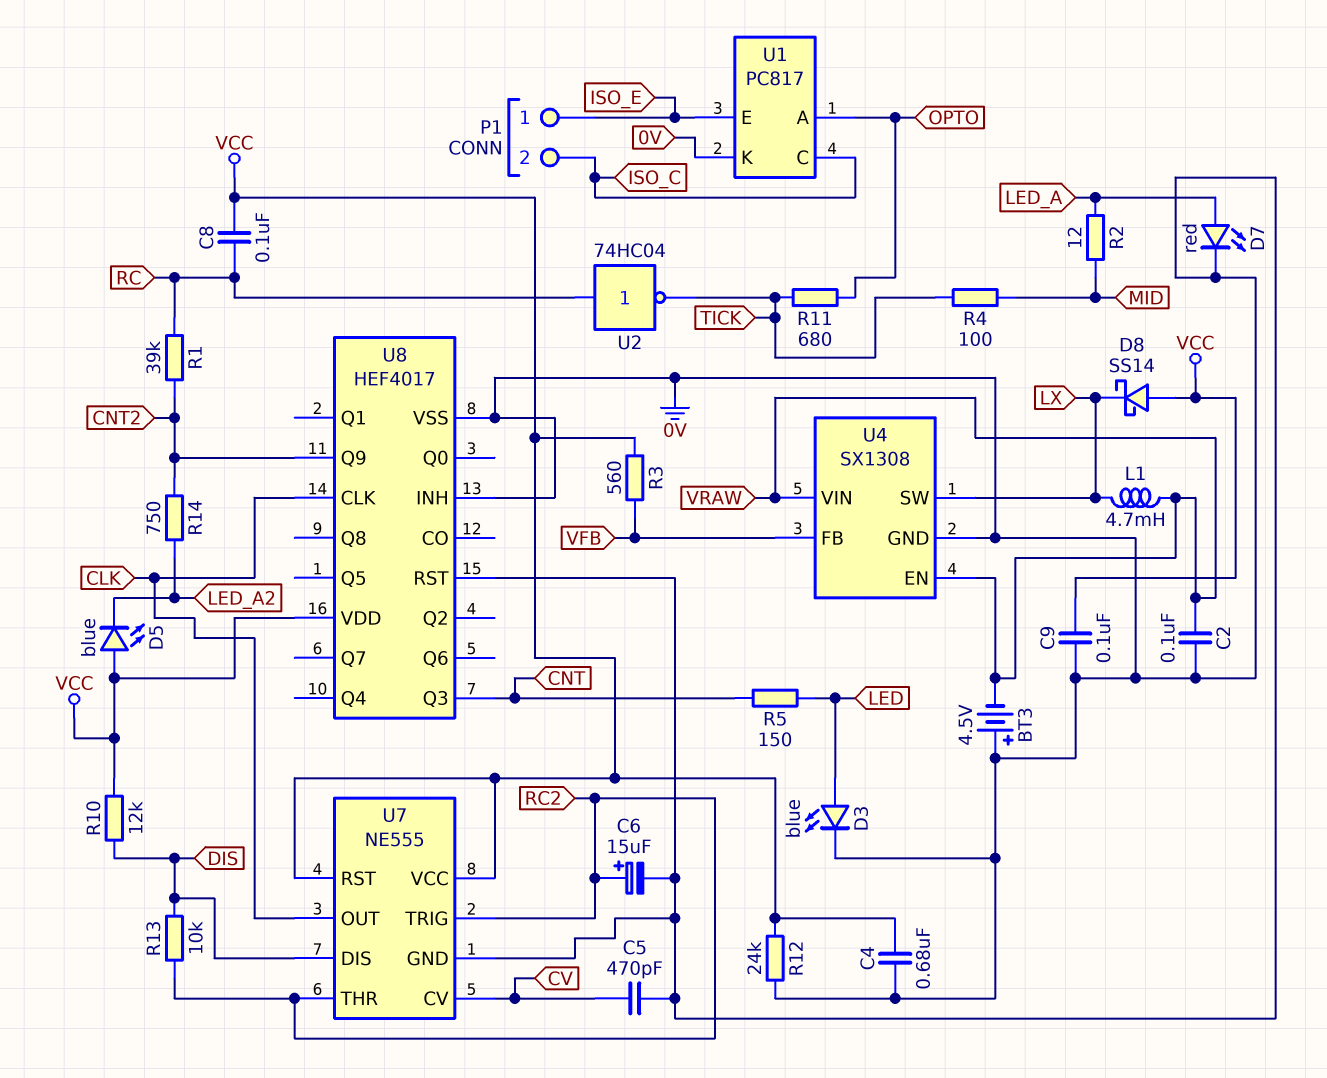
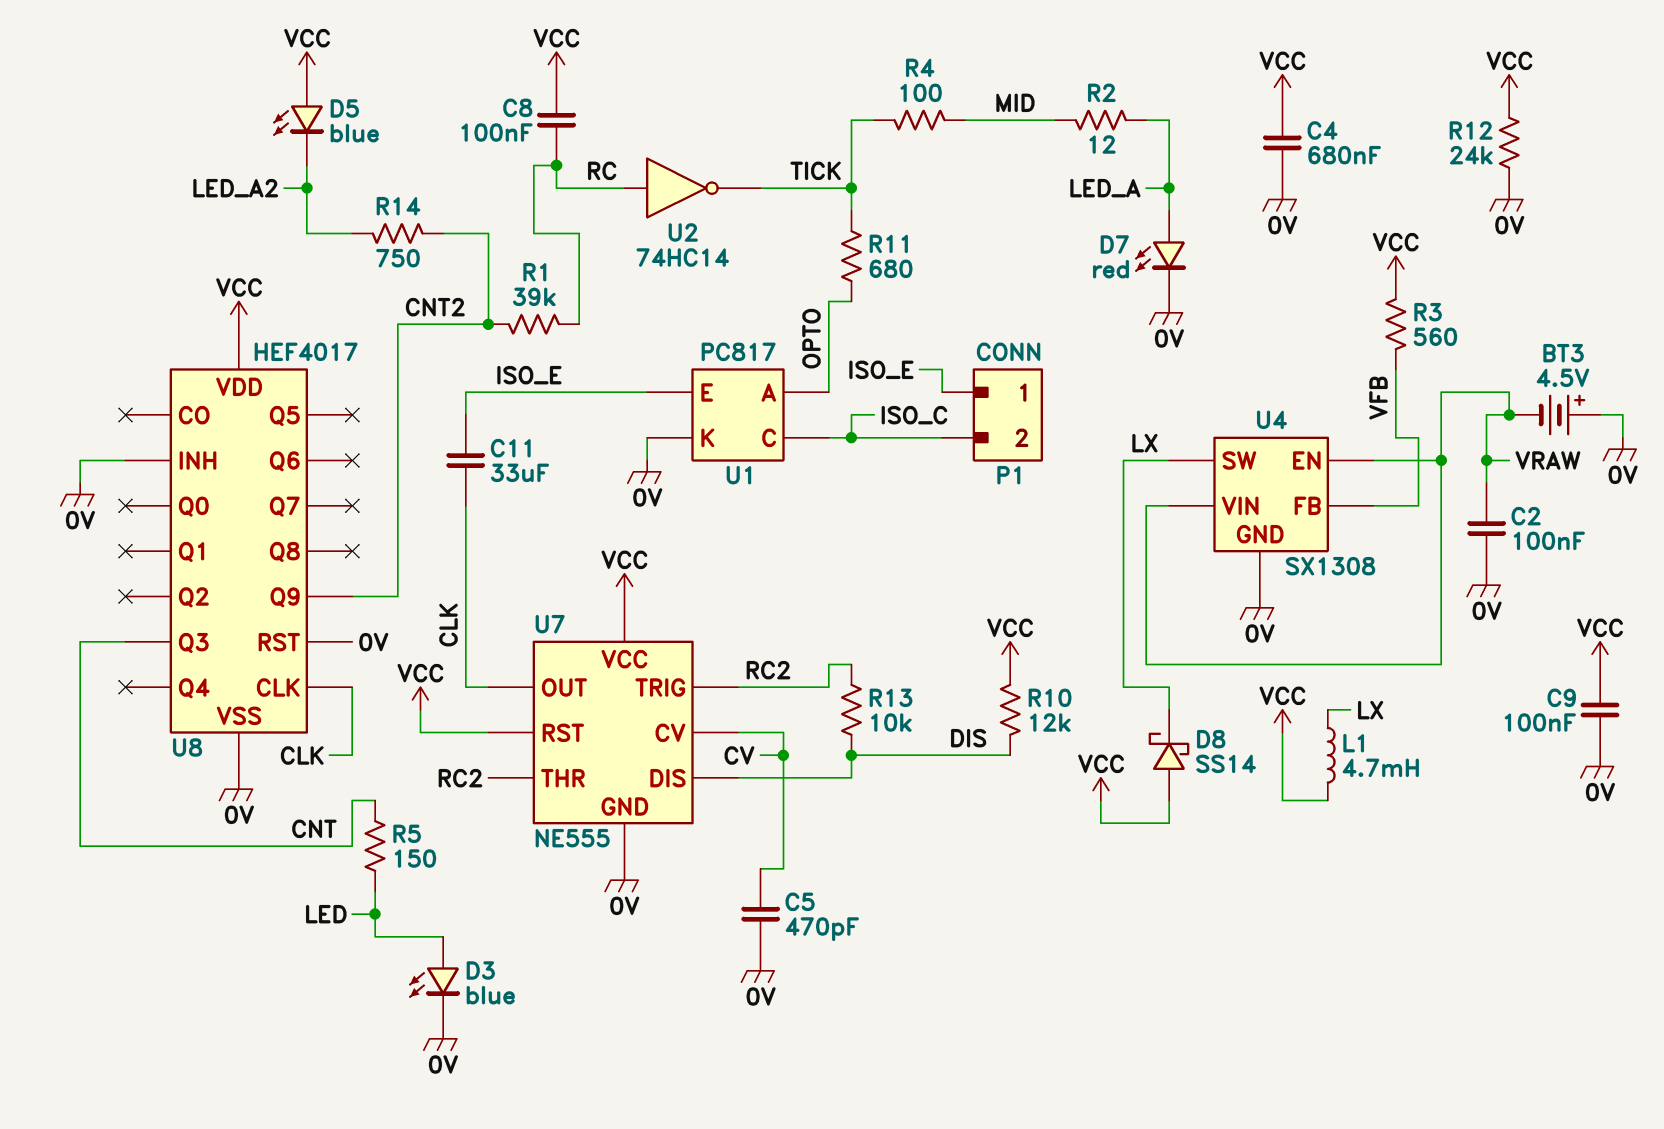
C6: 15uF (plus RC2, minus 0V) -> none
C11: none -> 33uF (CLK, ISO_E)
L1: 4.7mH (LX, VRAW) -> 4.7mH (LX, VCC)
U2: NOT 74HC04 (in RC, out TICK) -> NOT 74HC14 (in RC, out TICK)

